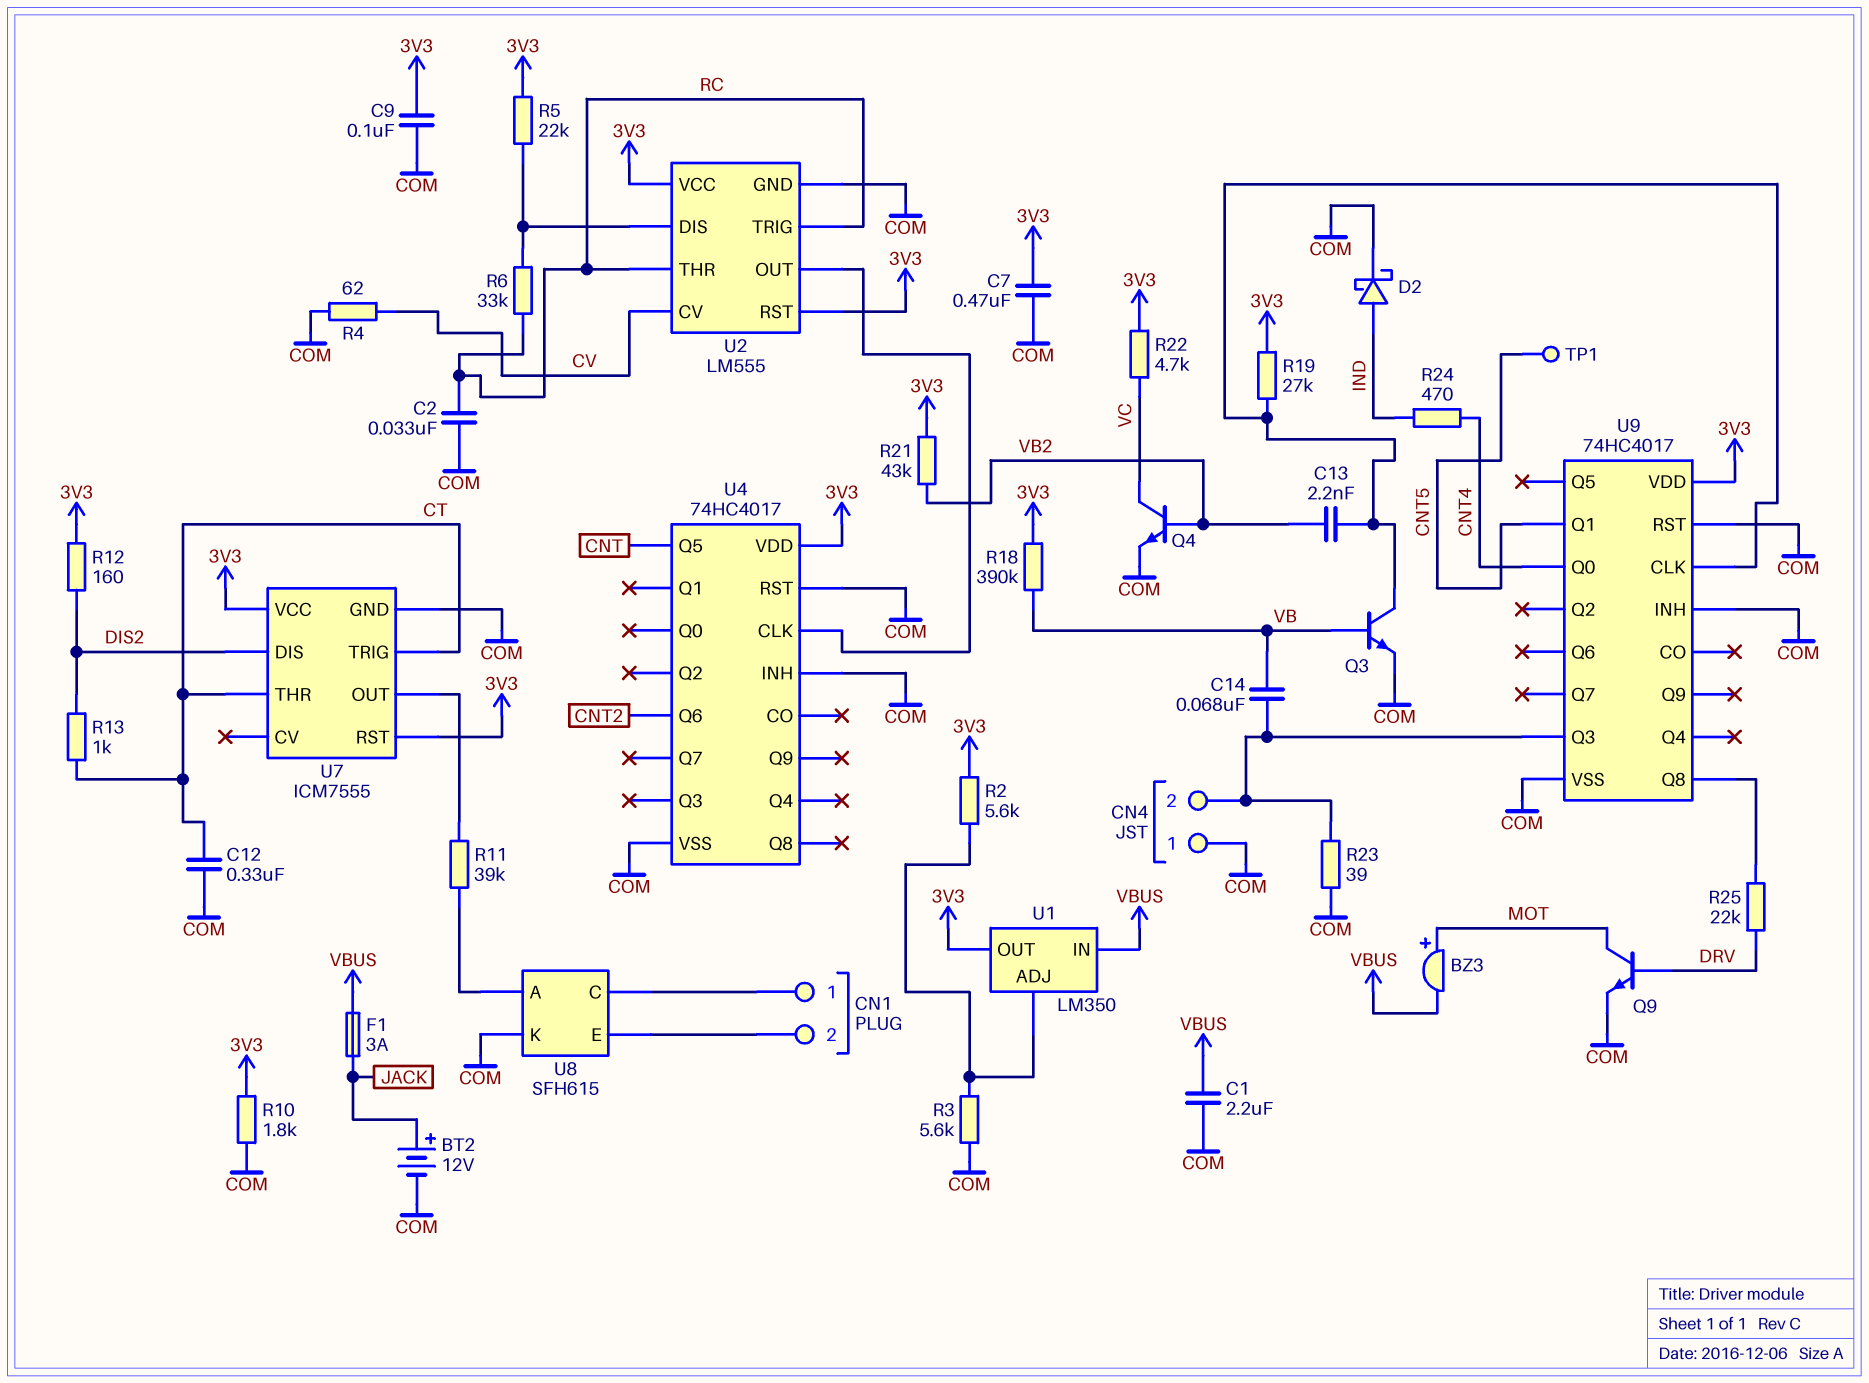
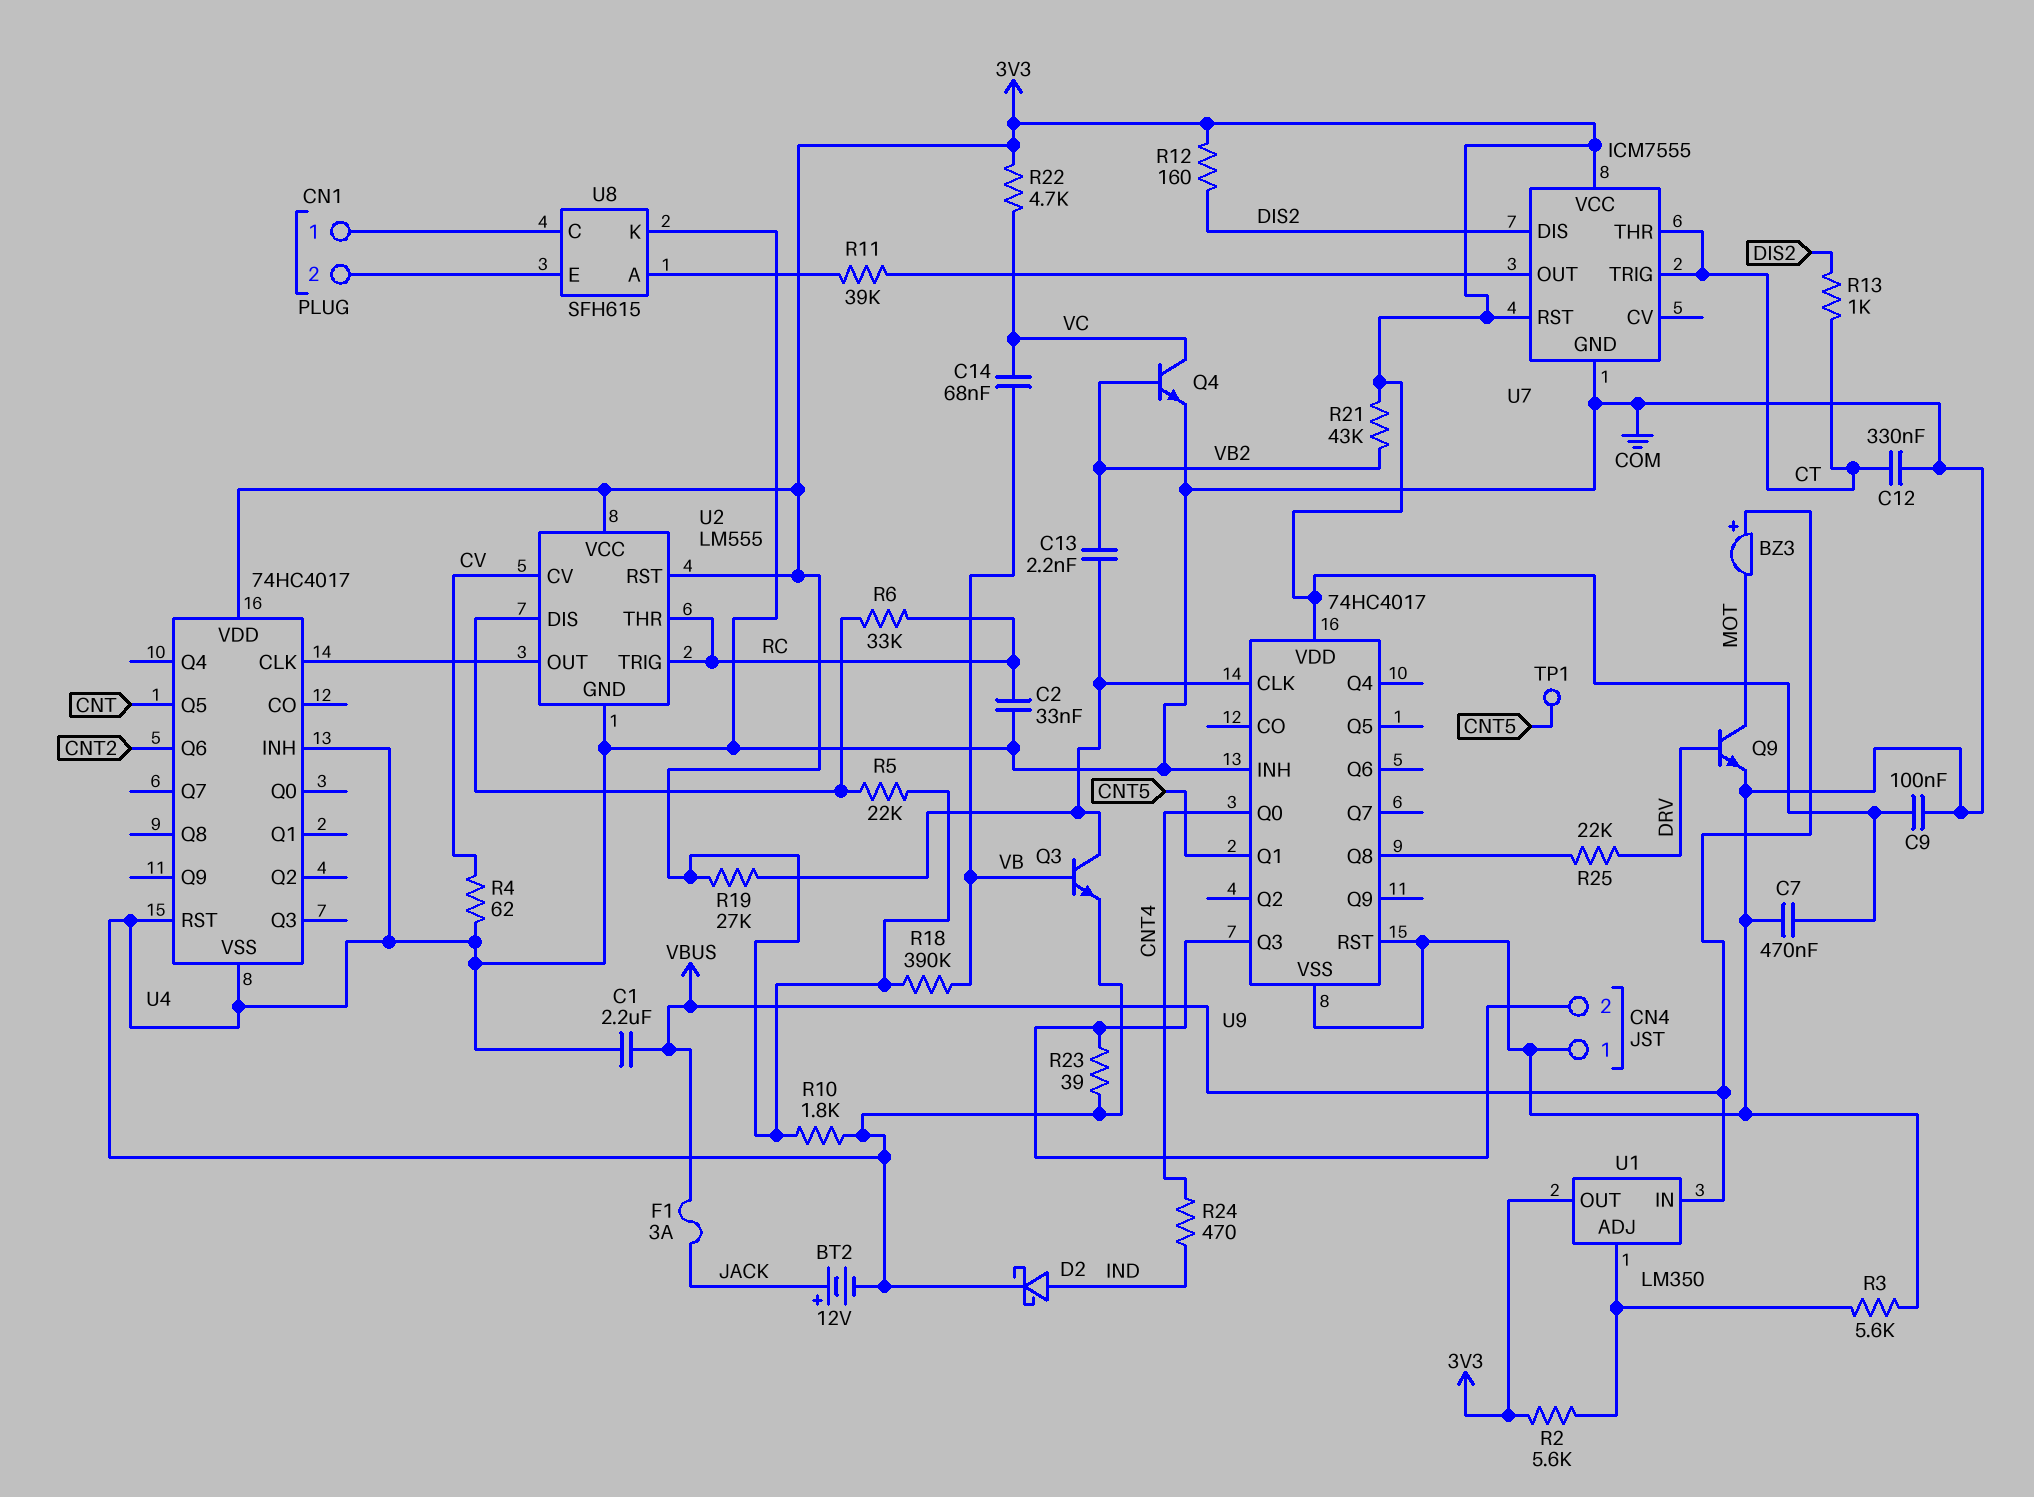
BZ3: buzzer (plus MOT, minus VBUS) -> buzzer (plus VBUS, minus MOT)
C14: 68nF (CN4/2, VB) -> 68nF (VB, VC)

